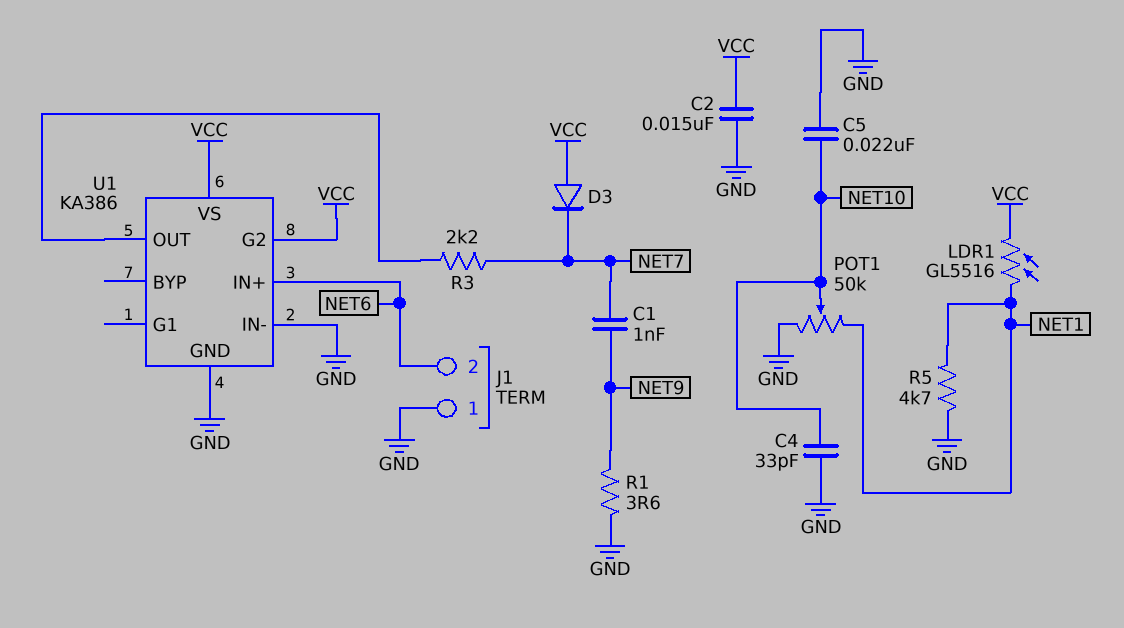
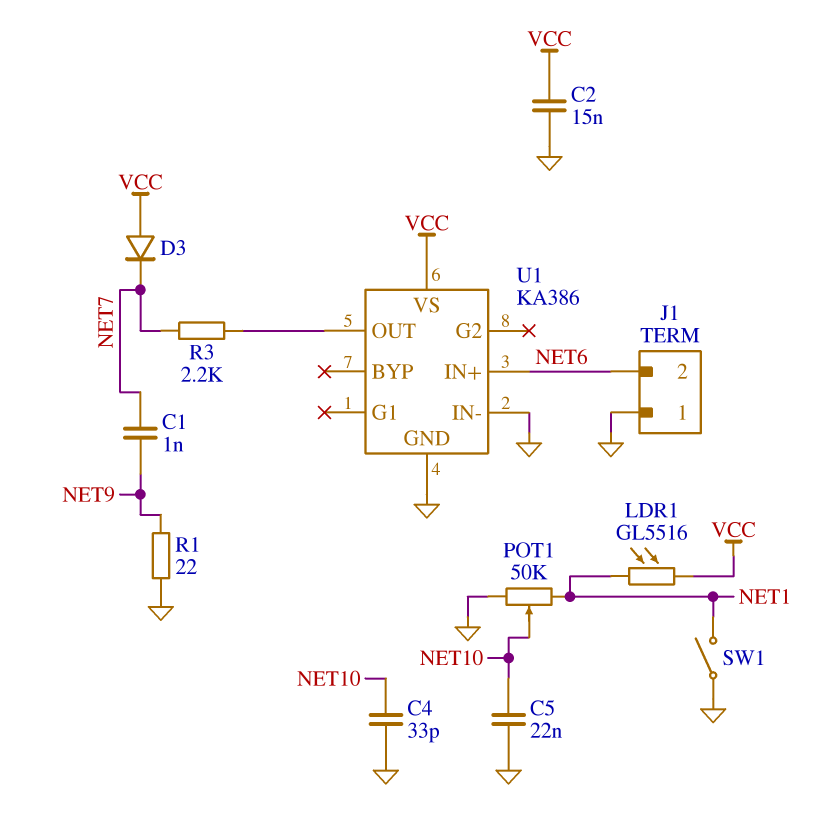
R1: 3.6 (GND, NET9) -> 22 (GND, NET9)
R5: 4.7k (GND, NET1) -> none
SW1: none -> switch (GND, NET1)
U1 pin G2: VCC -> none

